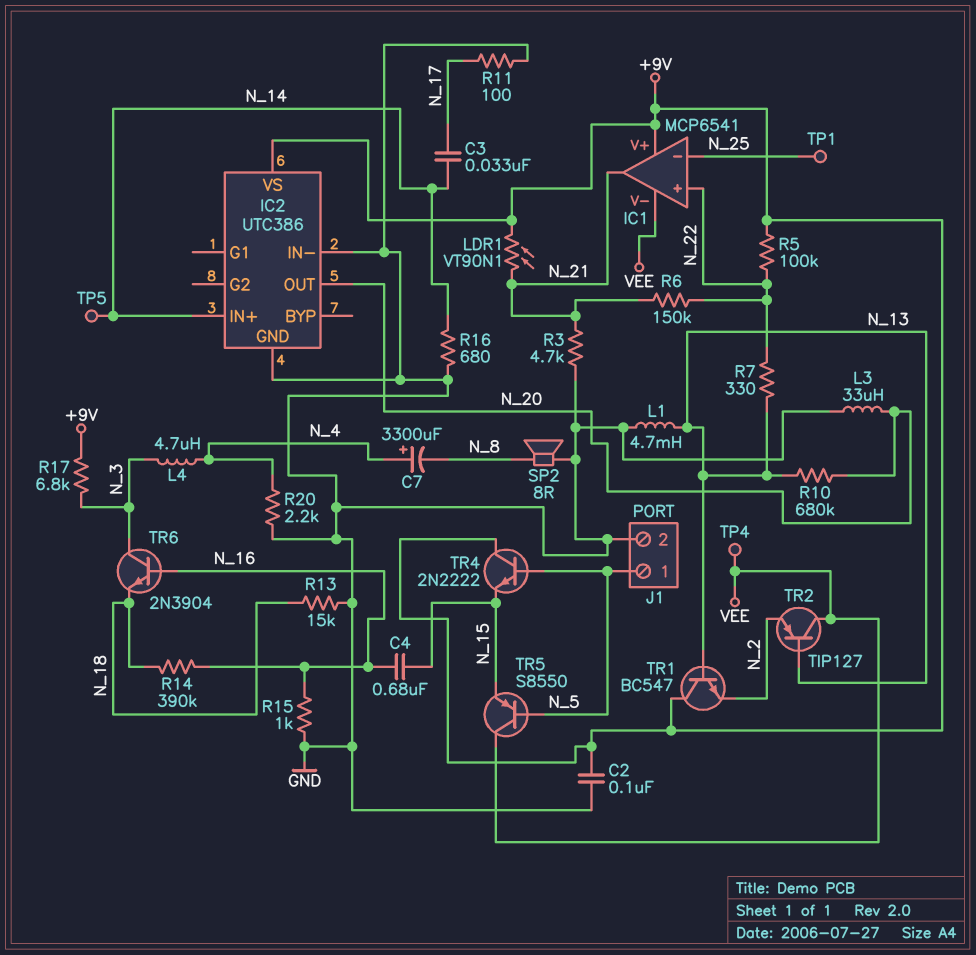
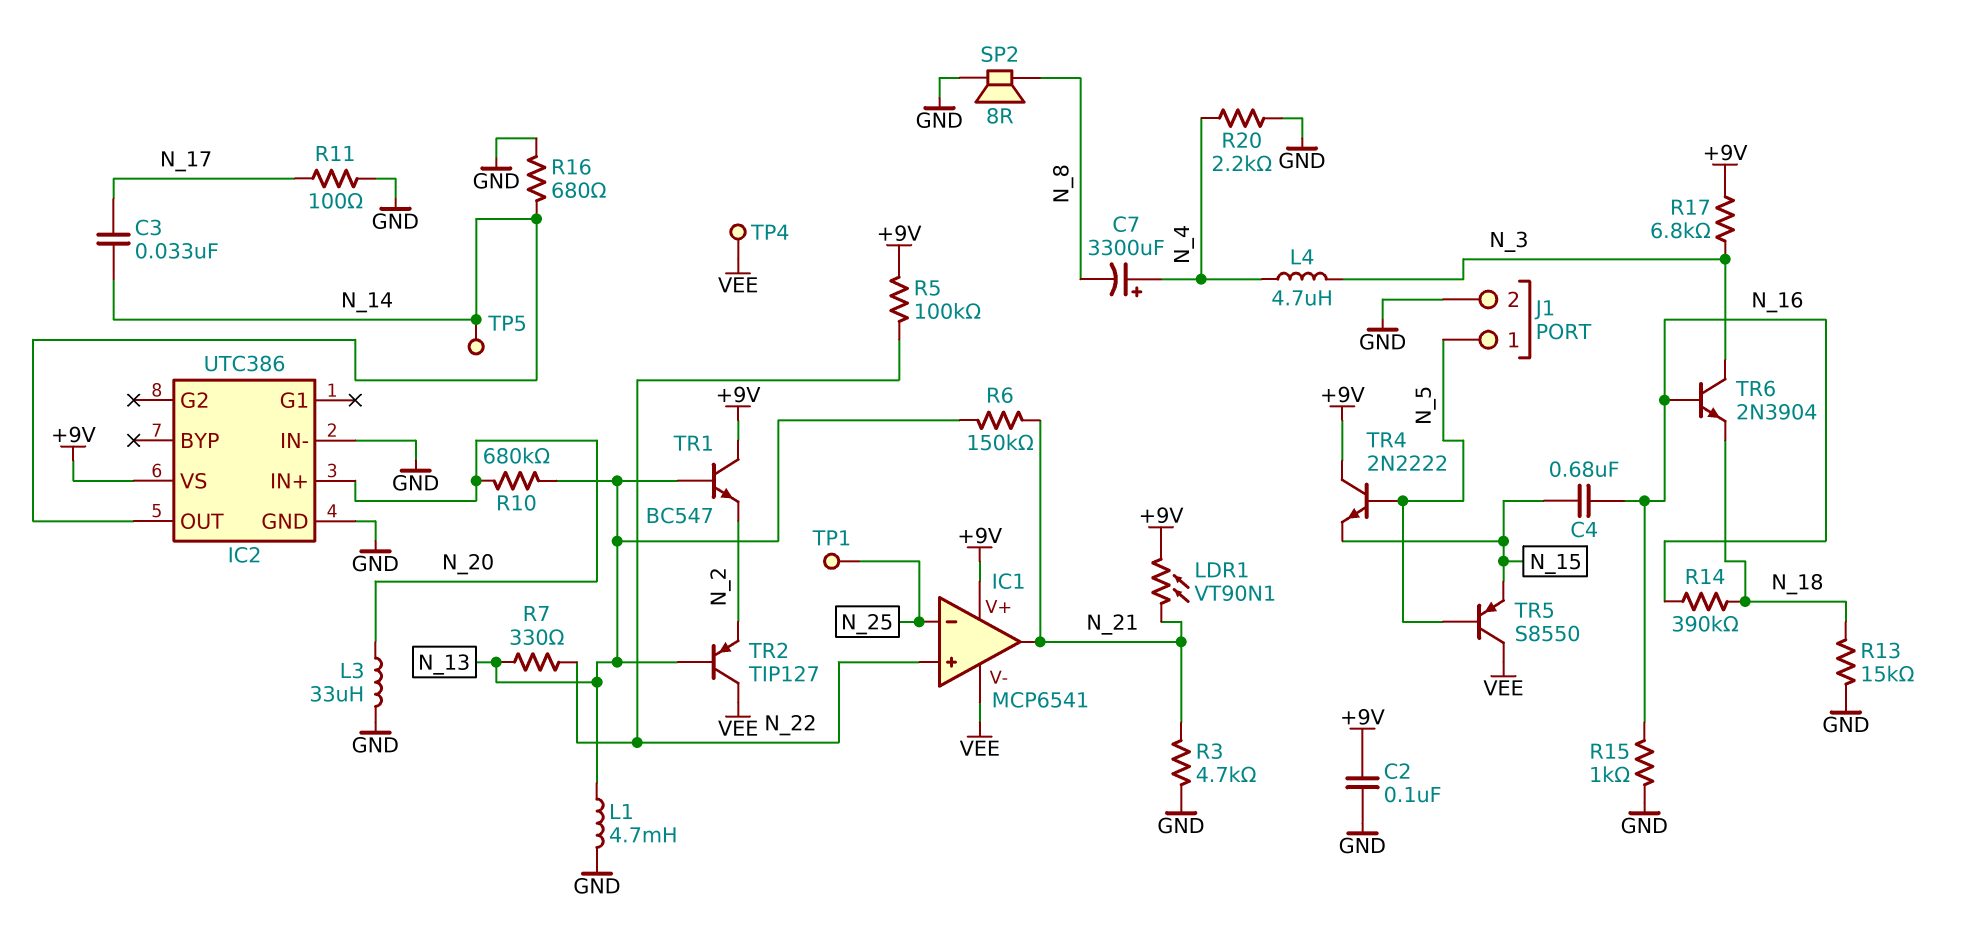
IC2 pin IN+: N_14 -> N_20
IC2 pin OUT: N_20 -> N_14
R6: 150k (N_21, N_22) -> 150k (N_13, N_21)

